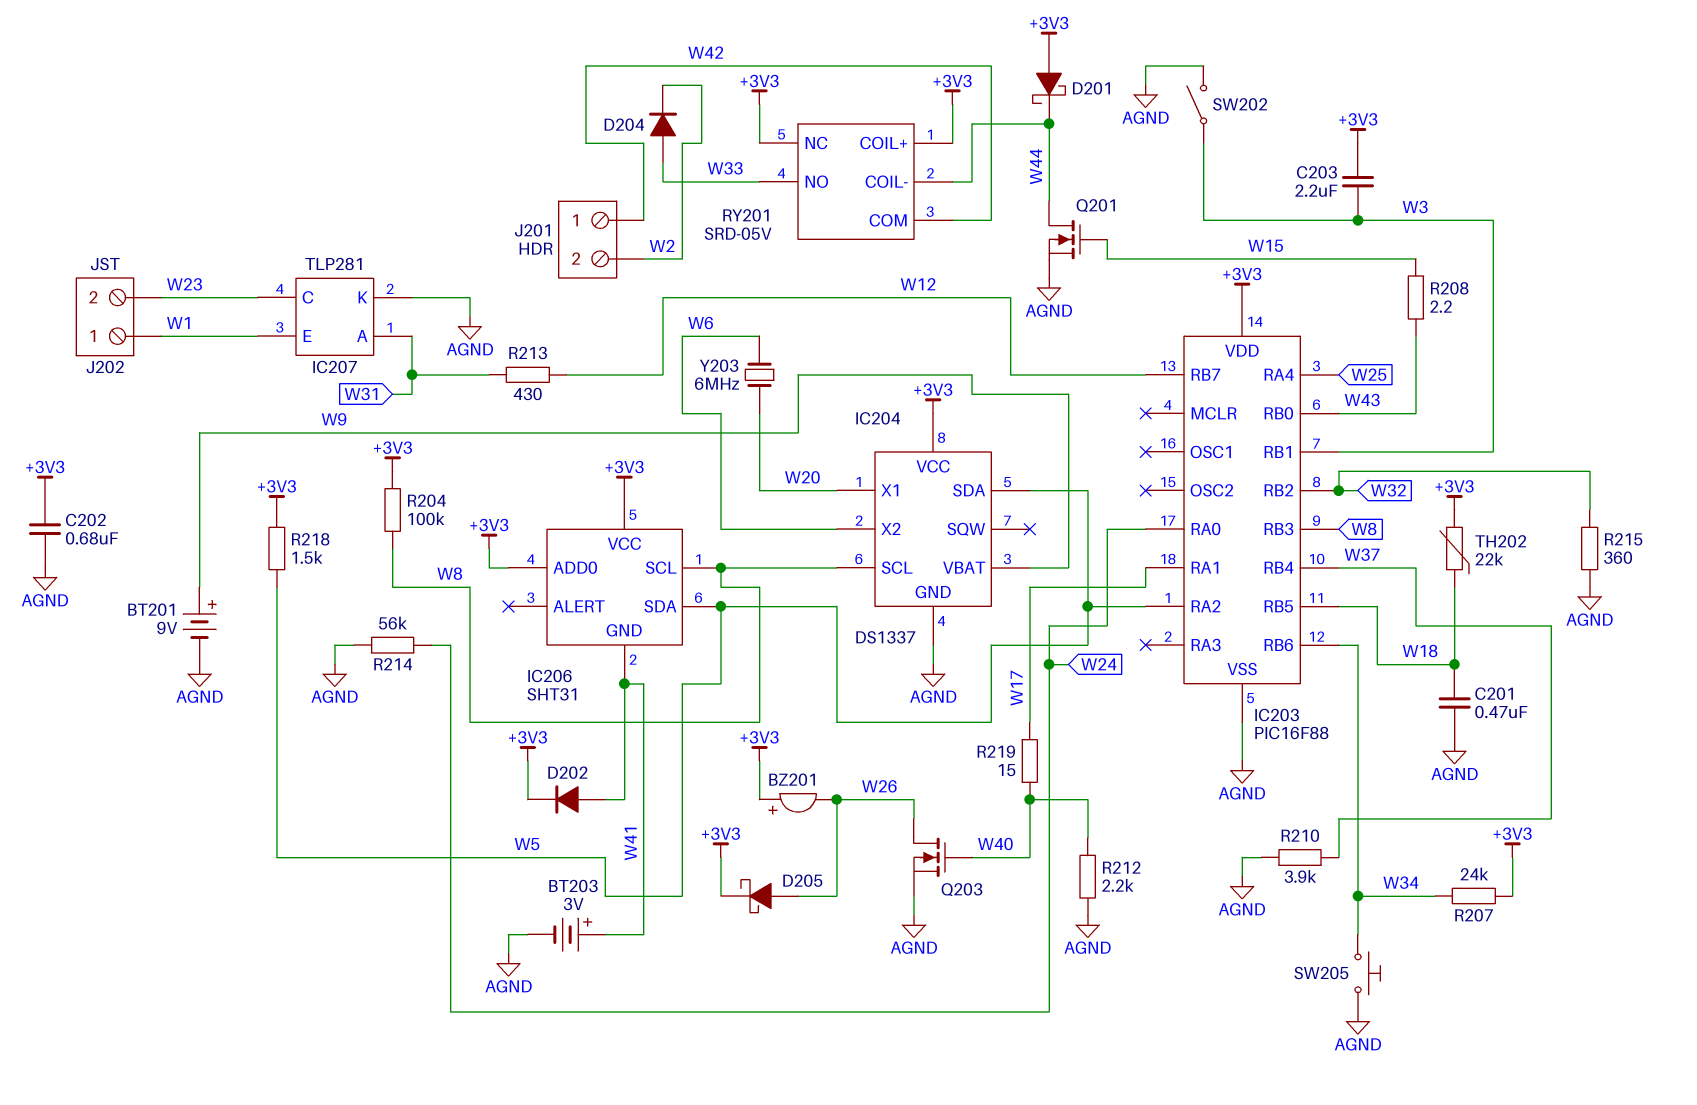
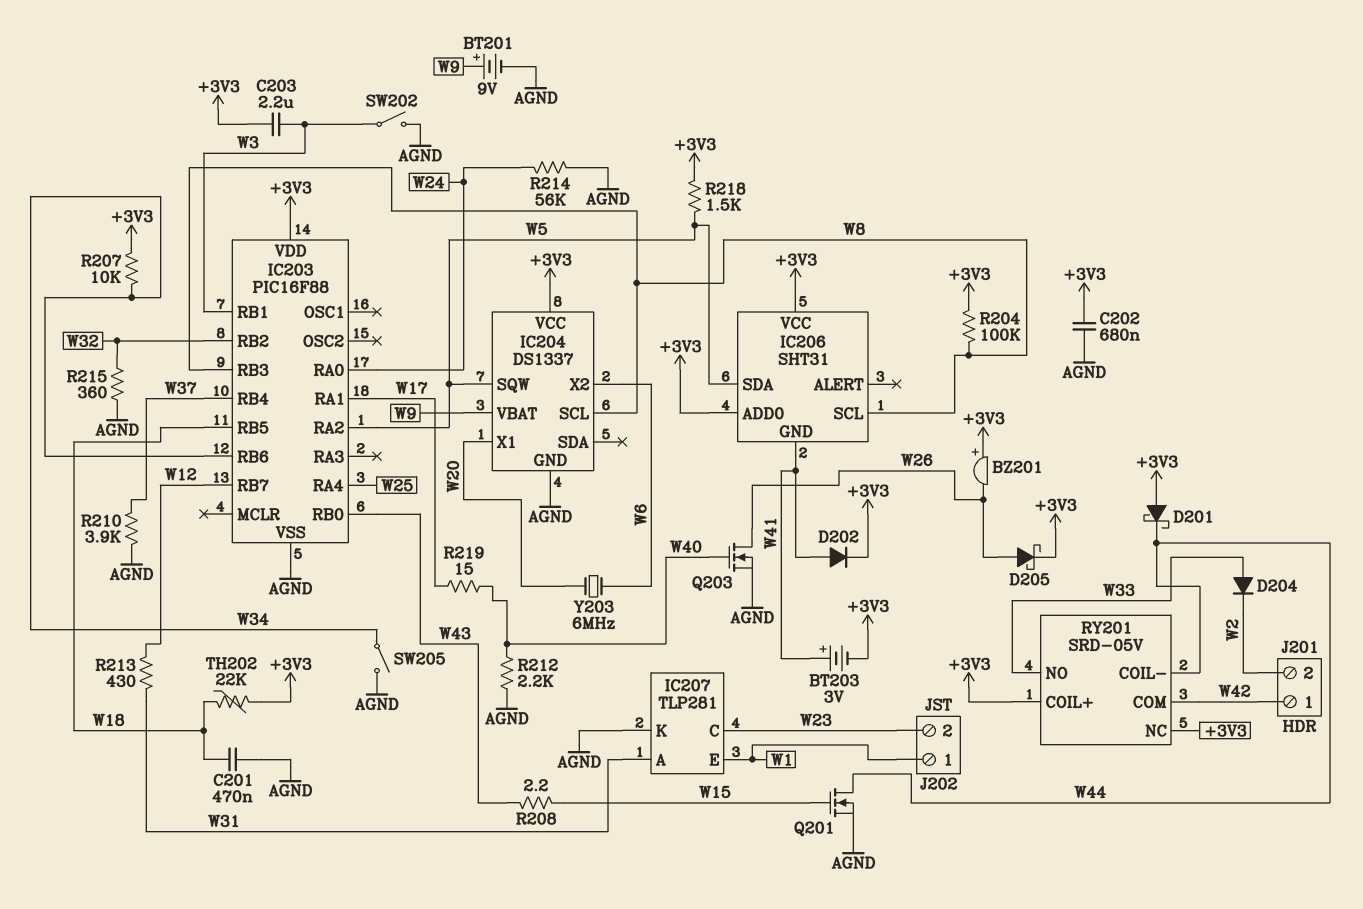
BT203: 3V (plus W41, minus AGND) -> 3V (plus W41, minus +3V3)
IC204 pin SDA: W5 -> none
IC204 pin SQW: none -> W5
R207: 24k (+3V3, W34) -> 10k (+3V3, W34)
SW205: button (AGND, W34) -> switch (AGND, W34)

